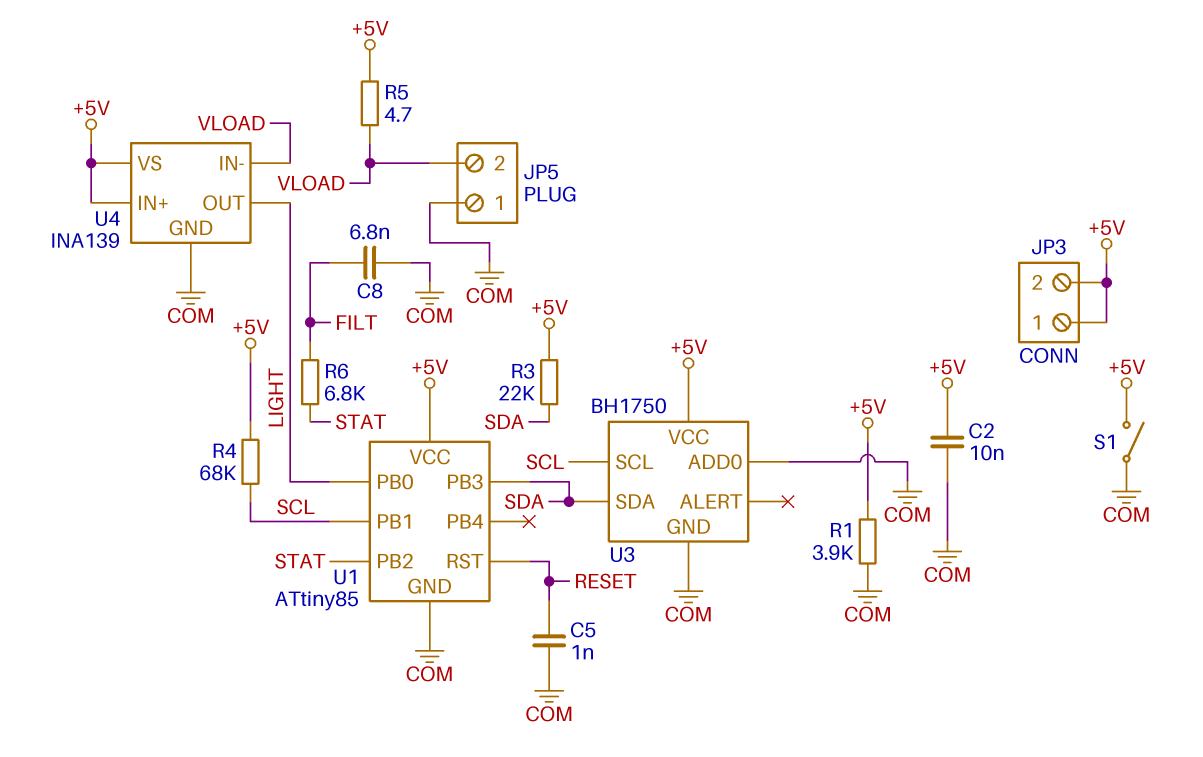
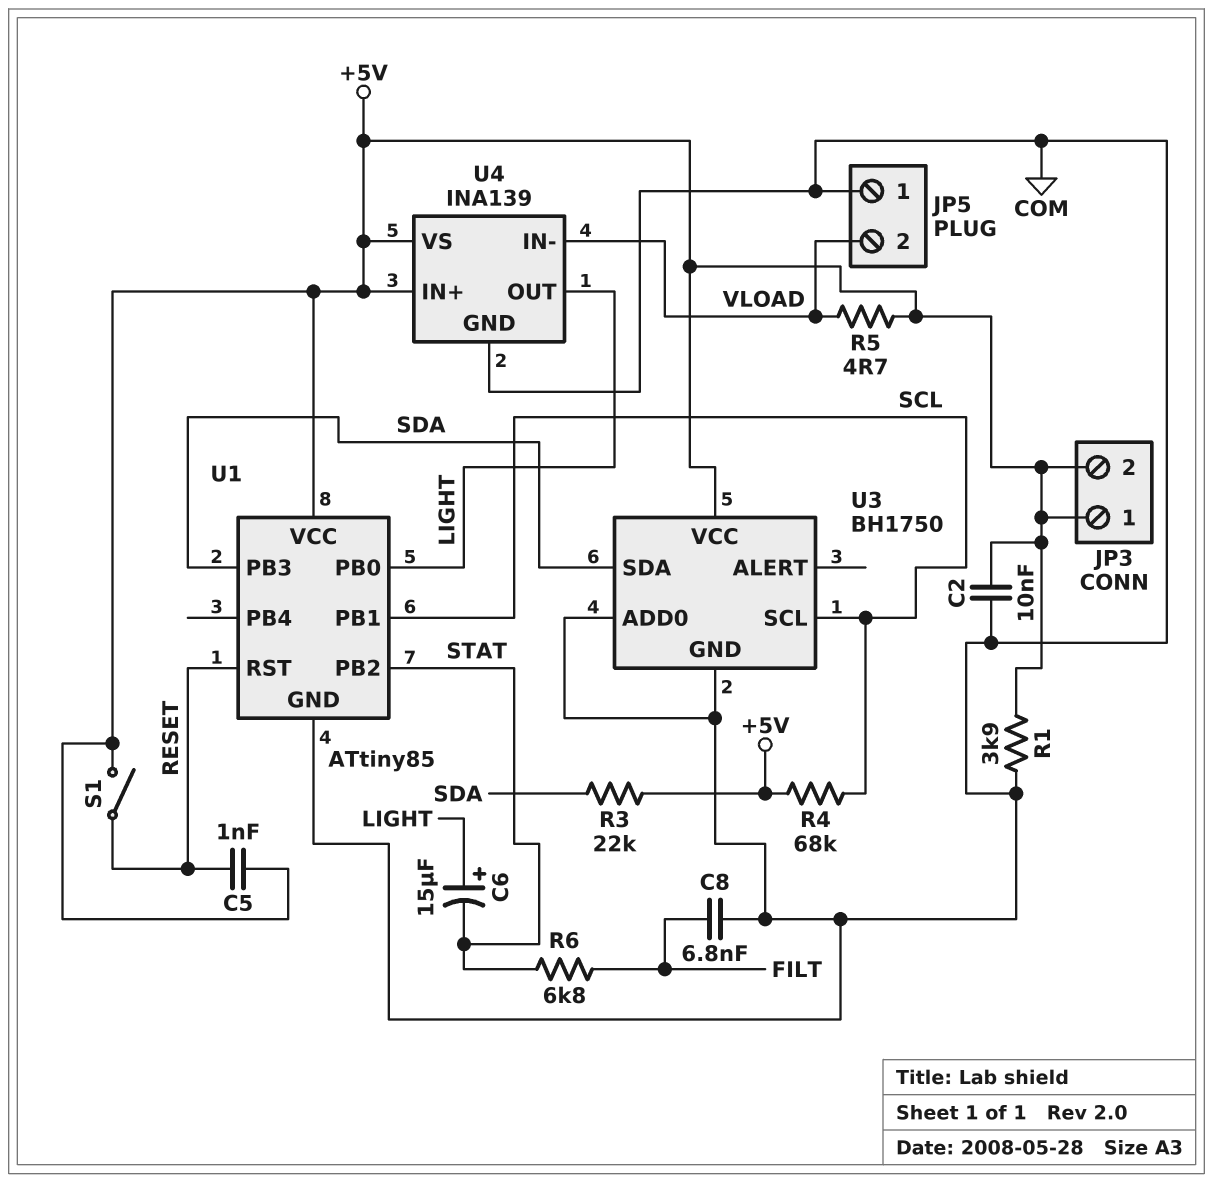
C5: 1nF (COM, RESET) -> 1nF (+5V, RESET)
C6: none -> 15uF (plus LIGHT, minus STAT)
S1: switch (+5V, COM) -> switch (+5V, RESET)

